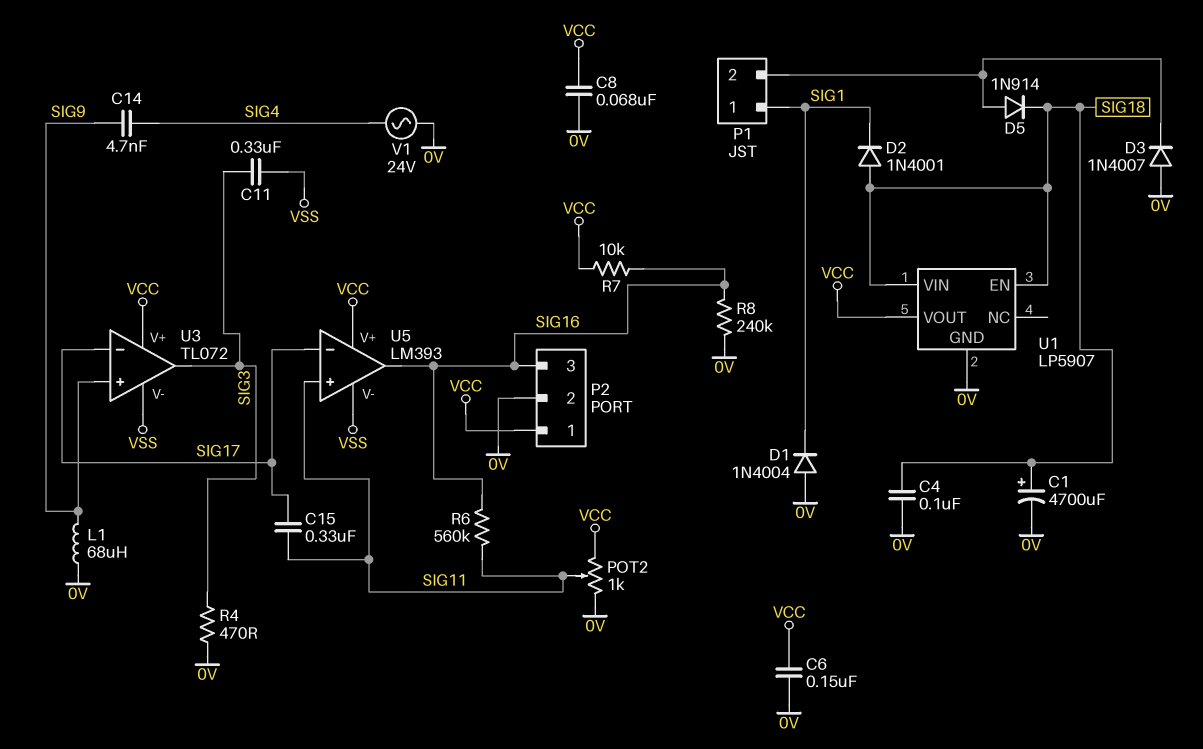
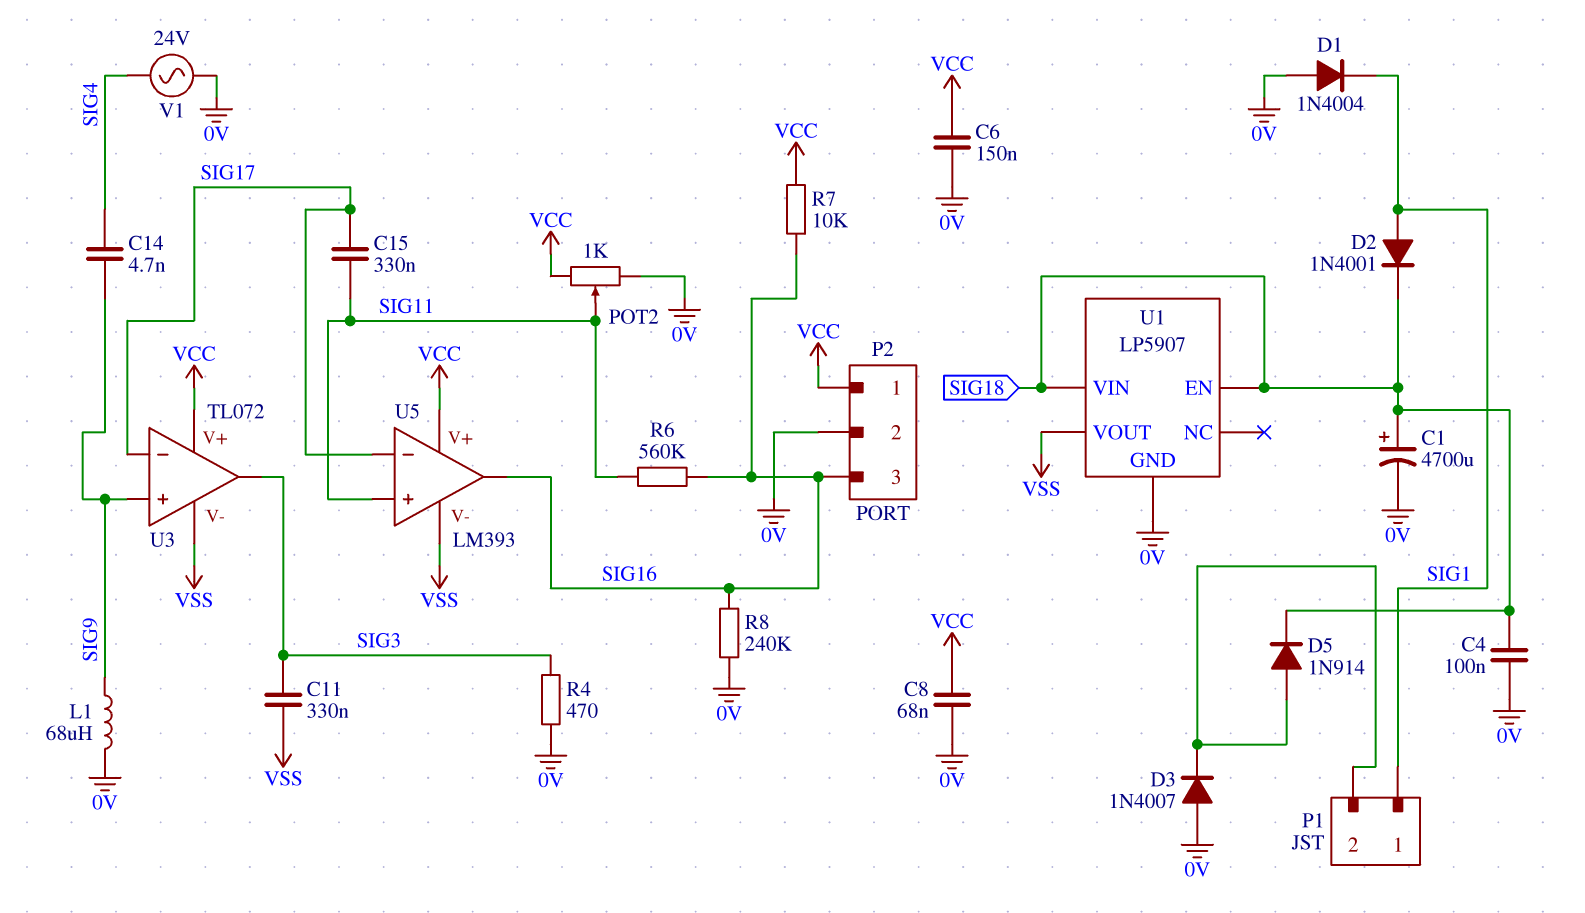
D2: diode 1N4001 (A SIG18, K SIG1) -> diode 1N4001 (A SIG1, K SIG18)
U1 pin VOUT: VCC -> VSS

